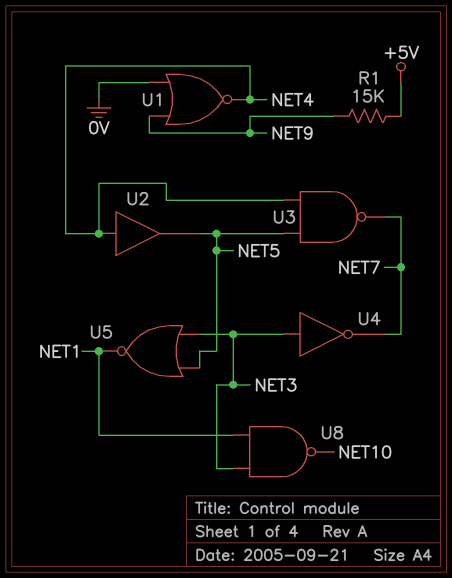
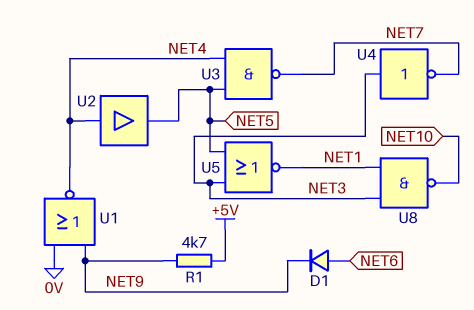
D1: none -> diode (A NET6, K NET9)
R1: 15k (+5V, NET9) -> 4.7k (+5V, NET9)

